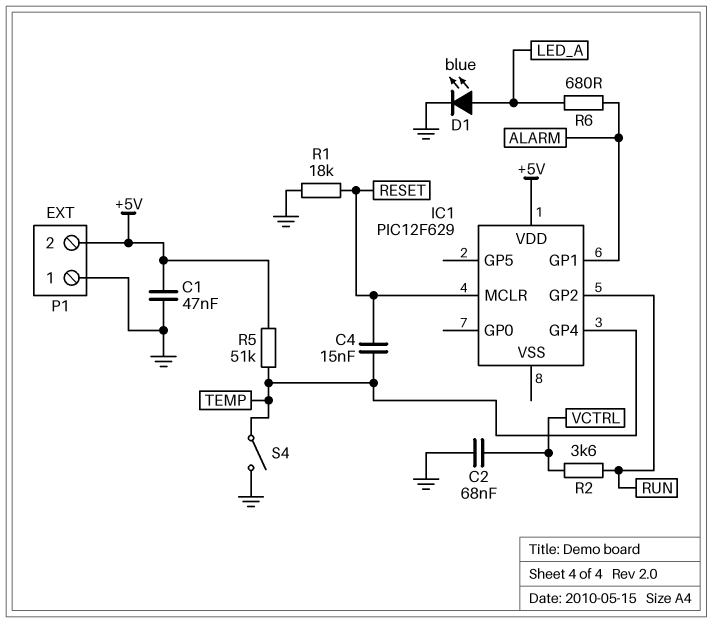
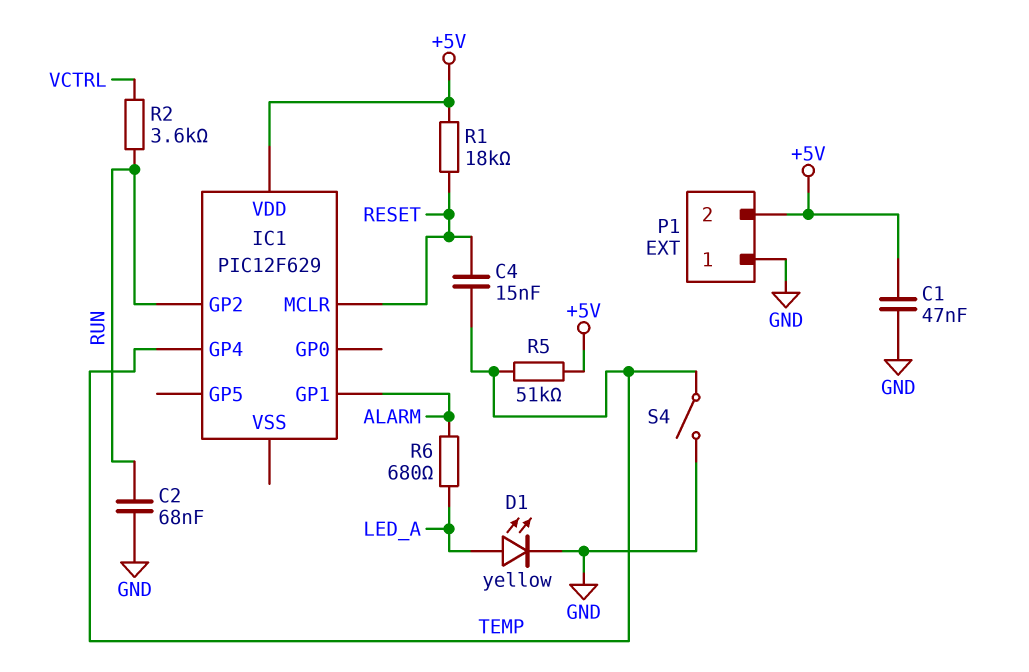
C2: 68nF (GND, VCTRL) -> 68nF (GND, RUN)
D1: LED blue (A LED_A, K GND) -> LED yellow (A LED_A, K GND)
R1: 18k (GND, RESET) -> 18k (+5V, RESET)

